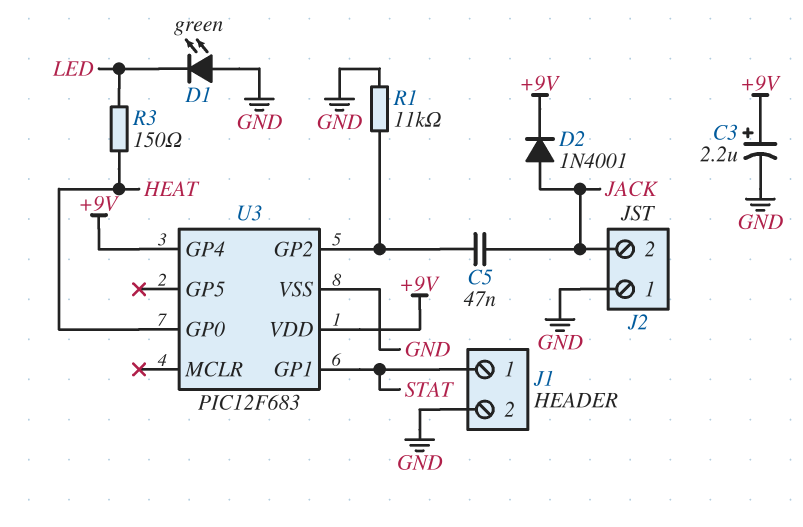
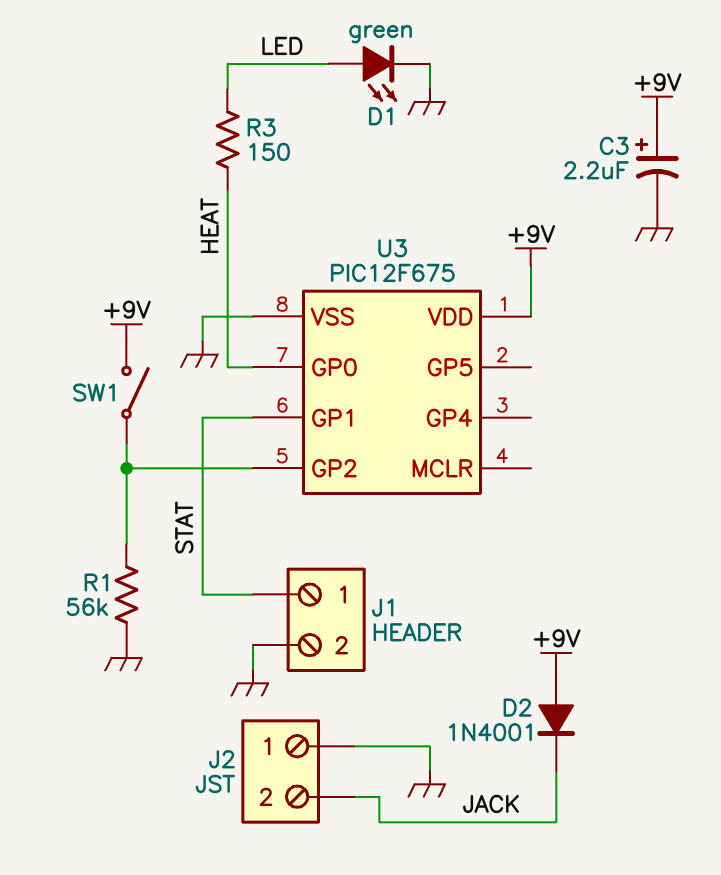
C5: 47nF (JACK, U3/GP2) -> none
D1: LED green (A GND, K LED) -> LED green (A LED, K GND)
D2: diode 1N4001 (A JACK, K +9V) -> diode 1N4001 (A +9V, K JACK)
R1: 11k (GND, U3/GP2) -> 56k (GND, U3/GP2)
SW1: none -> switch (+9V, U3/GP2)
U3: PIC12F683 -> PIC12F675
U3 pin GP4: +9V -> none

